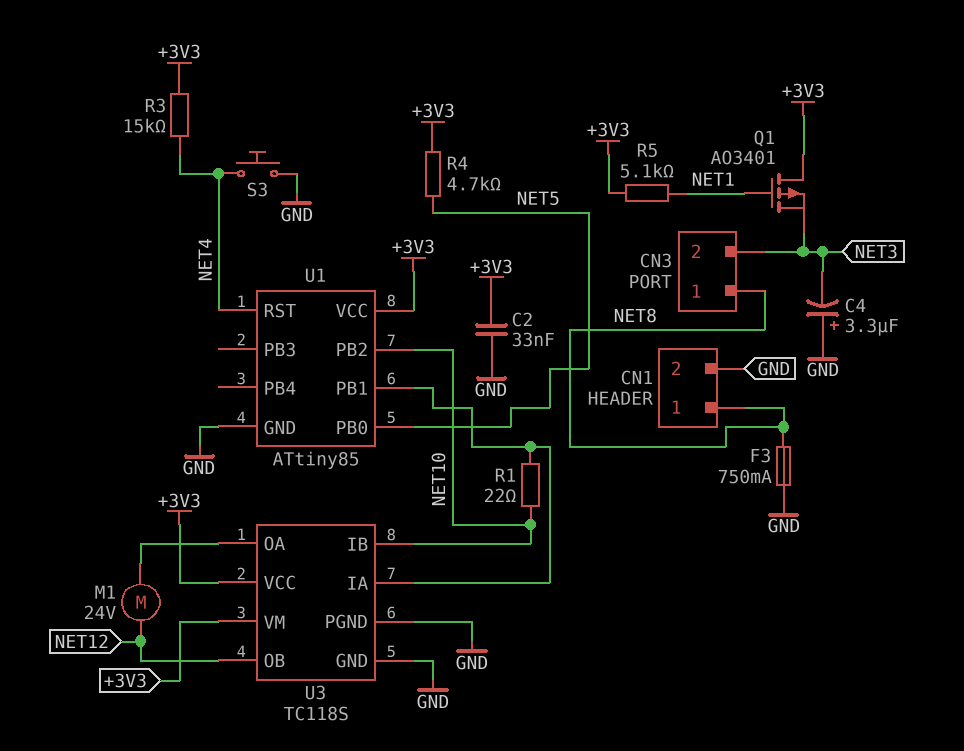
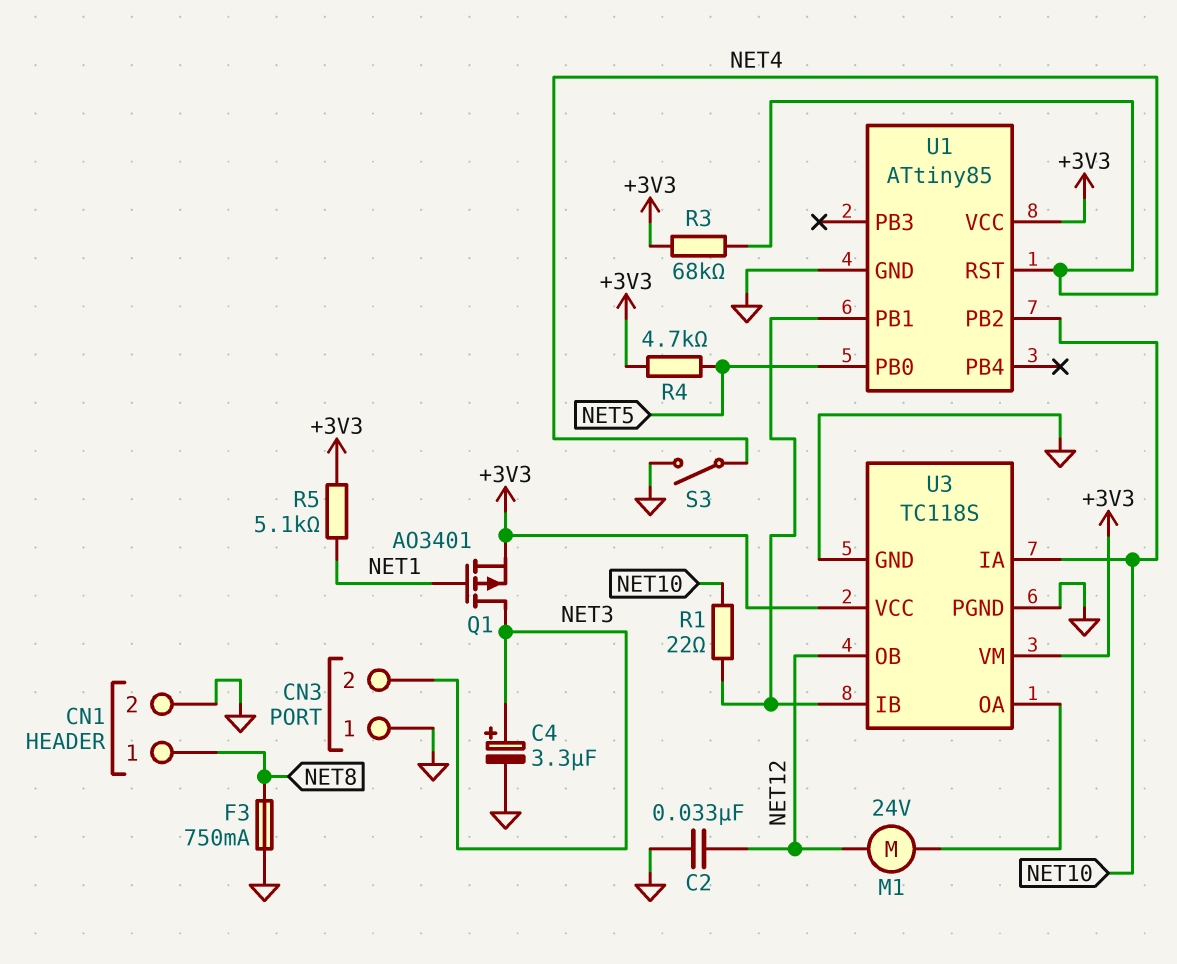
C2: 33nF (+3V3, GND) -> 33nF (GND, NET12)
C4: 3.3uF (plus GND, minus NET3) -> 3.3uF (plus NET3, minus GND)
CN3 pin 1: NET8 -> GND
Q1: PMOS AO3401 (G NET1, D +3V3, S NET3) -> PMOS AO3401 (G NET1, D NET3, S +3V3)
R3: 15k (+3V3, NET4) -> 68k (+3V3, NET4)
S3: button (GND, NET4) -> switch (GND, NET4)
U3 pin IA: U1/PB1 -> NET10
U3 pin IB: NET10 -> U1/PB1

